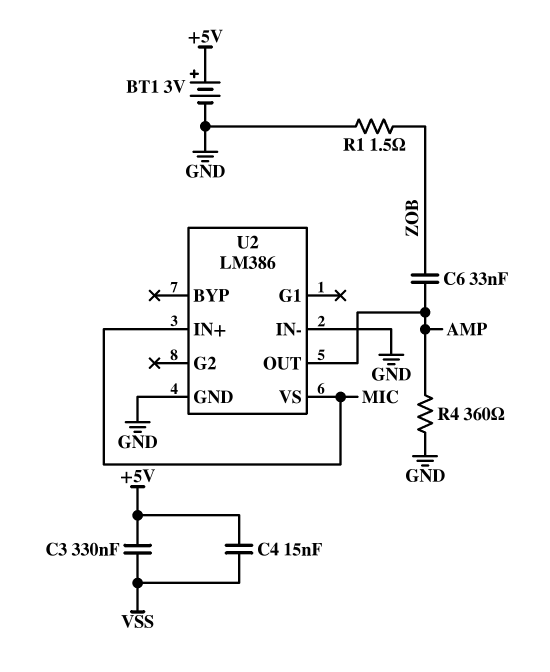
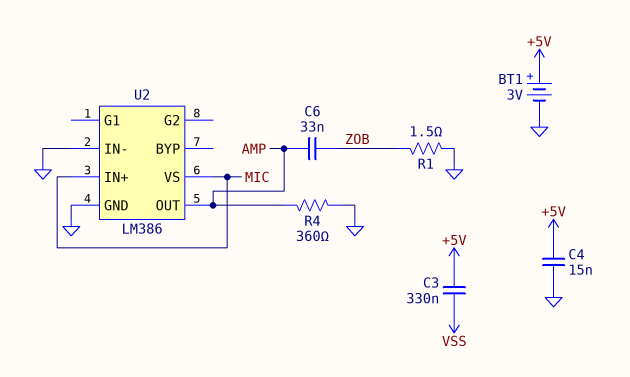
C4: 15nF (+5V, VSS) -> 15nF (+5V, GND)

